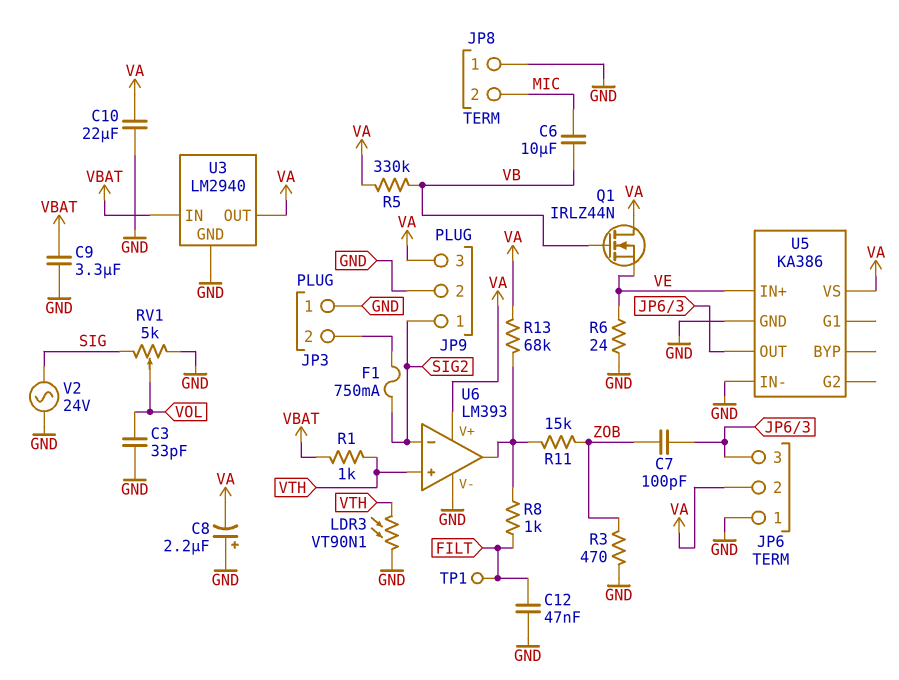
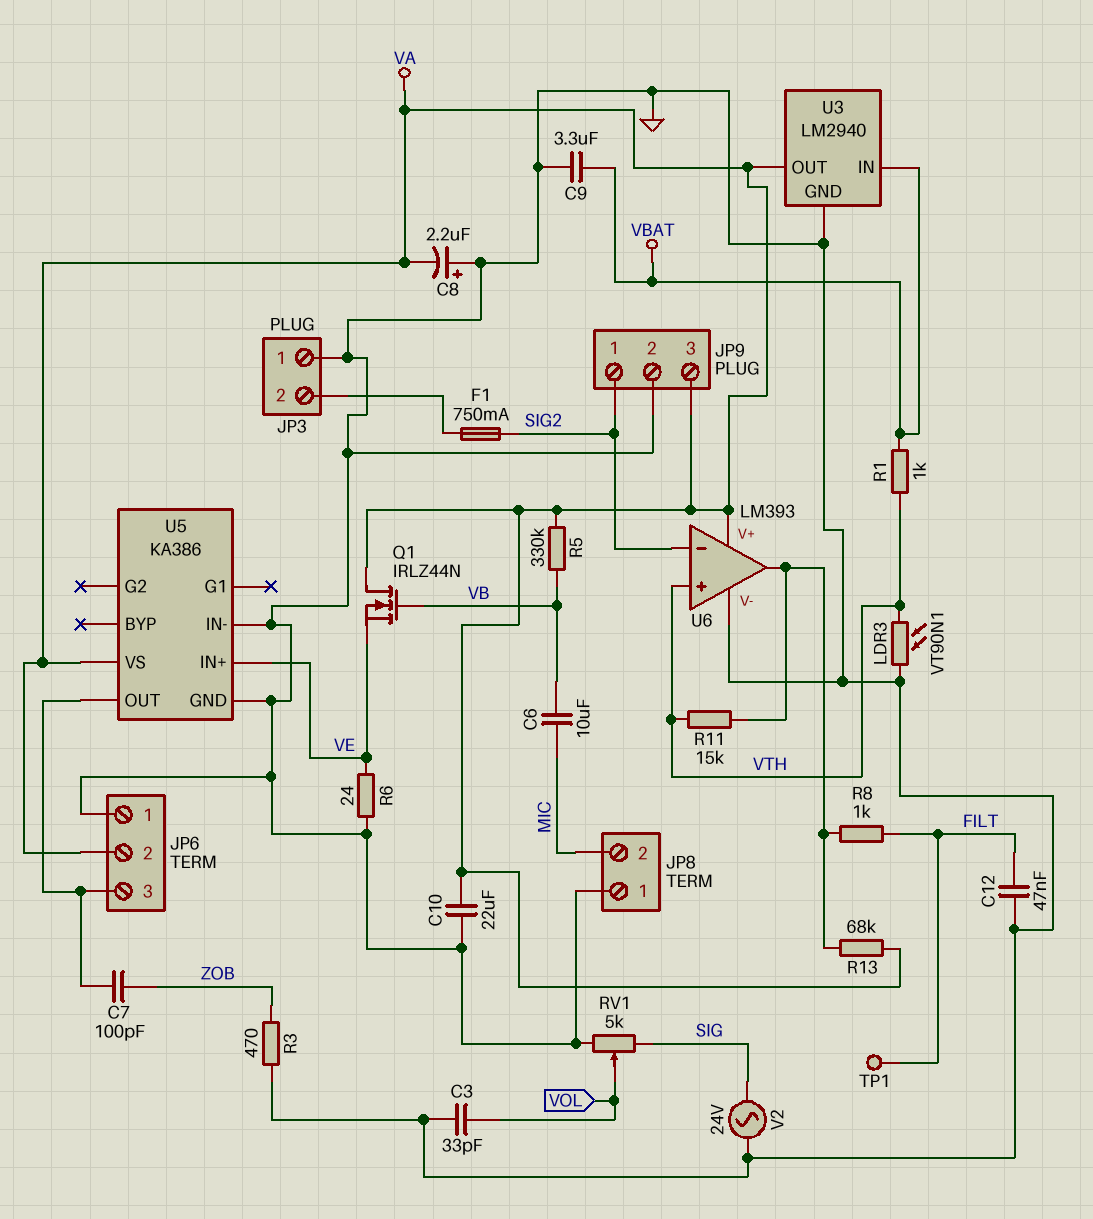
R11: 15k (U6/out, ZOB) -> 15k (U6/out, VTH)

